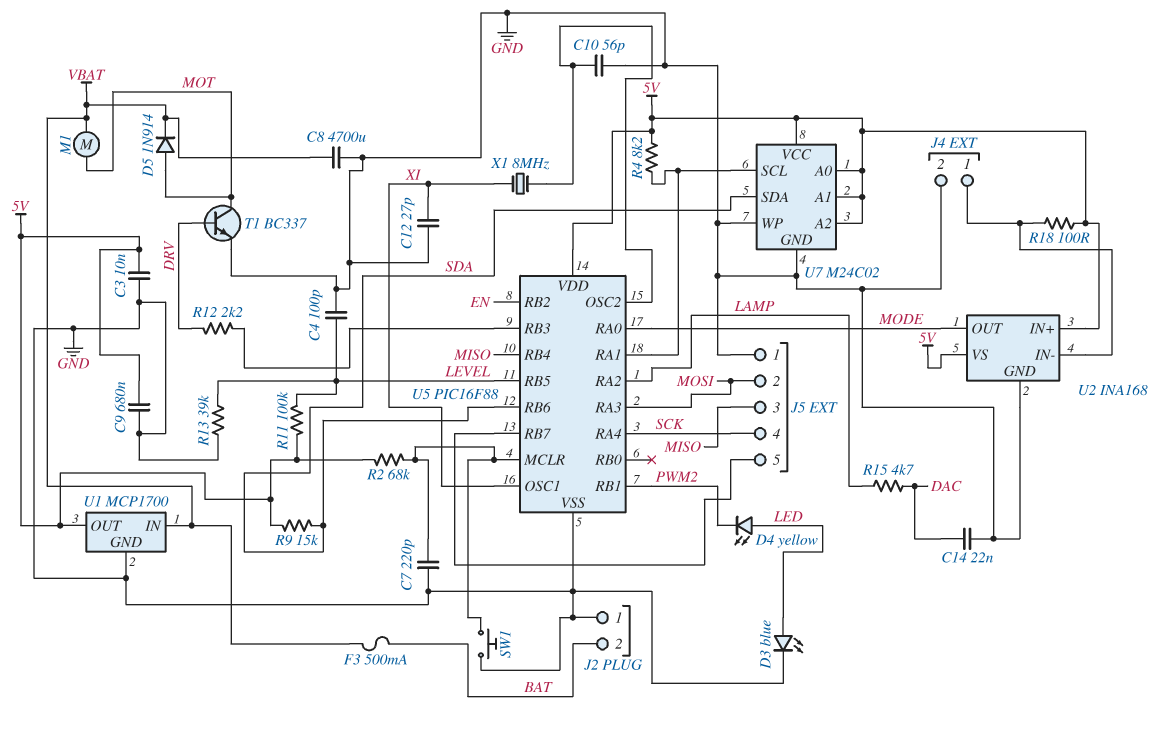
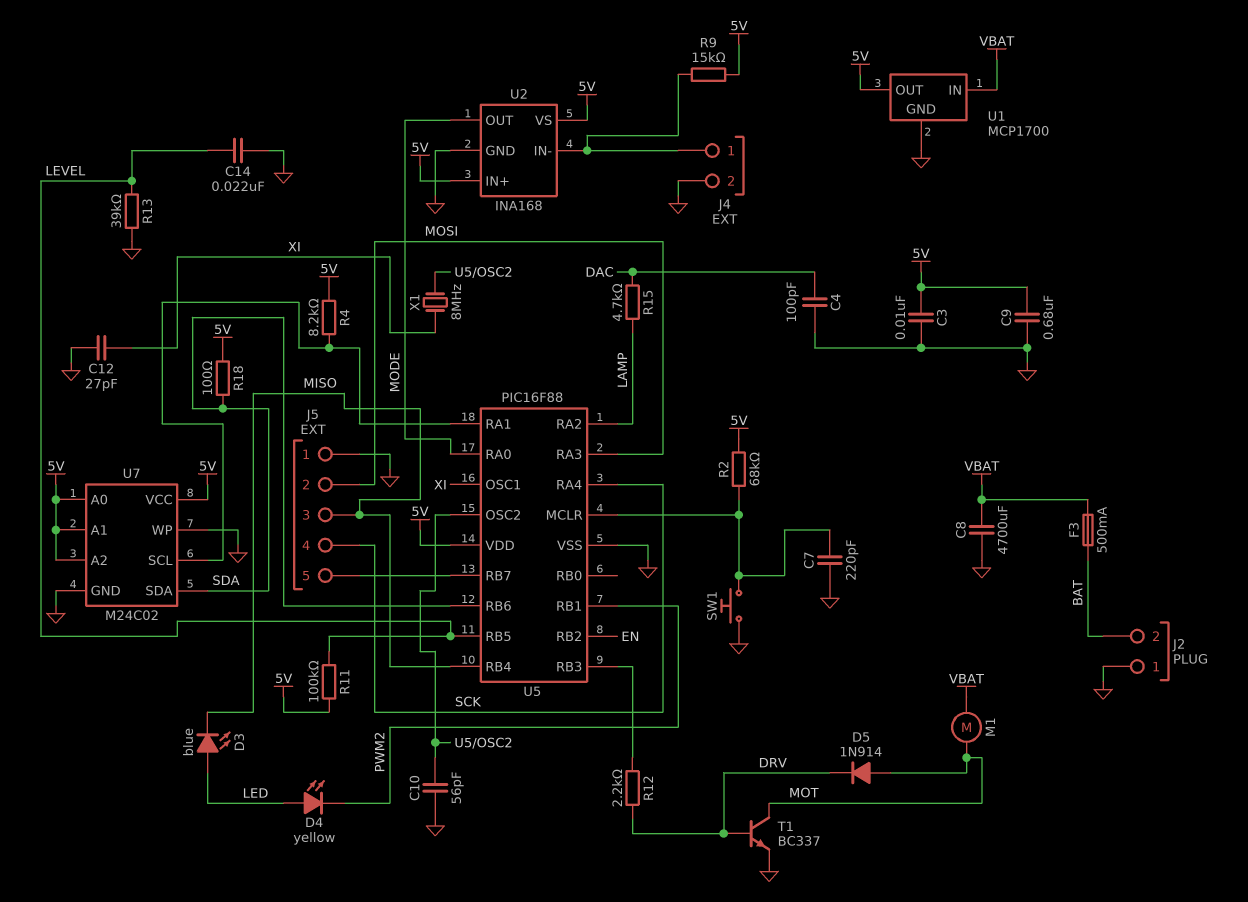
C4: 100pF (GND, LEVEL) -> 100pF (DAC, GND)
C14: 22nF (DAC, GND) -> 22nF (GND, LEVEL)
D3: LED blue (A LED, K GND) -> LED blue (A LED, K MISO)
D5: diode 1N914 (A MOT, K VBAT) -> diode 1N914 (A MOT, K DRV)
R9: 15k (5V, SDA) -> 15k (5V, J4/1)
R18: 100 (5V, J4/1) -> 100 (5V, SDA)

